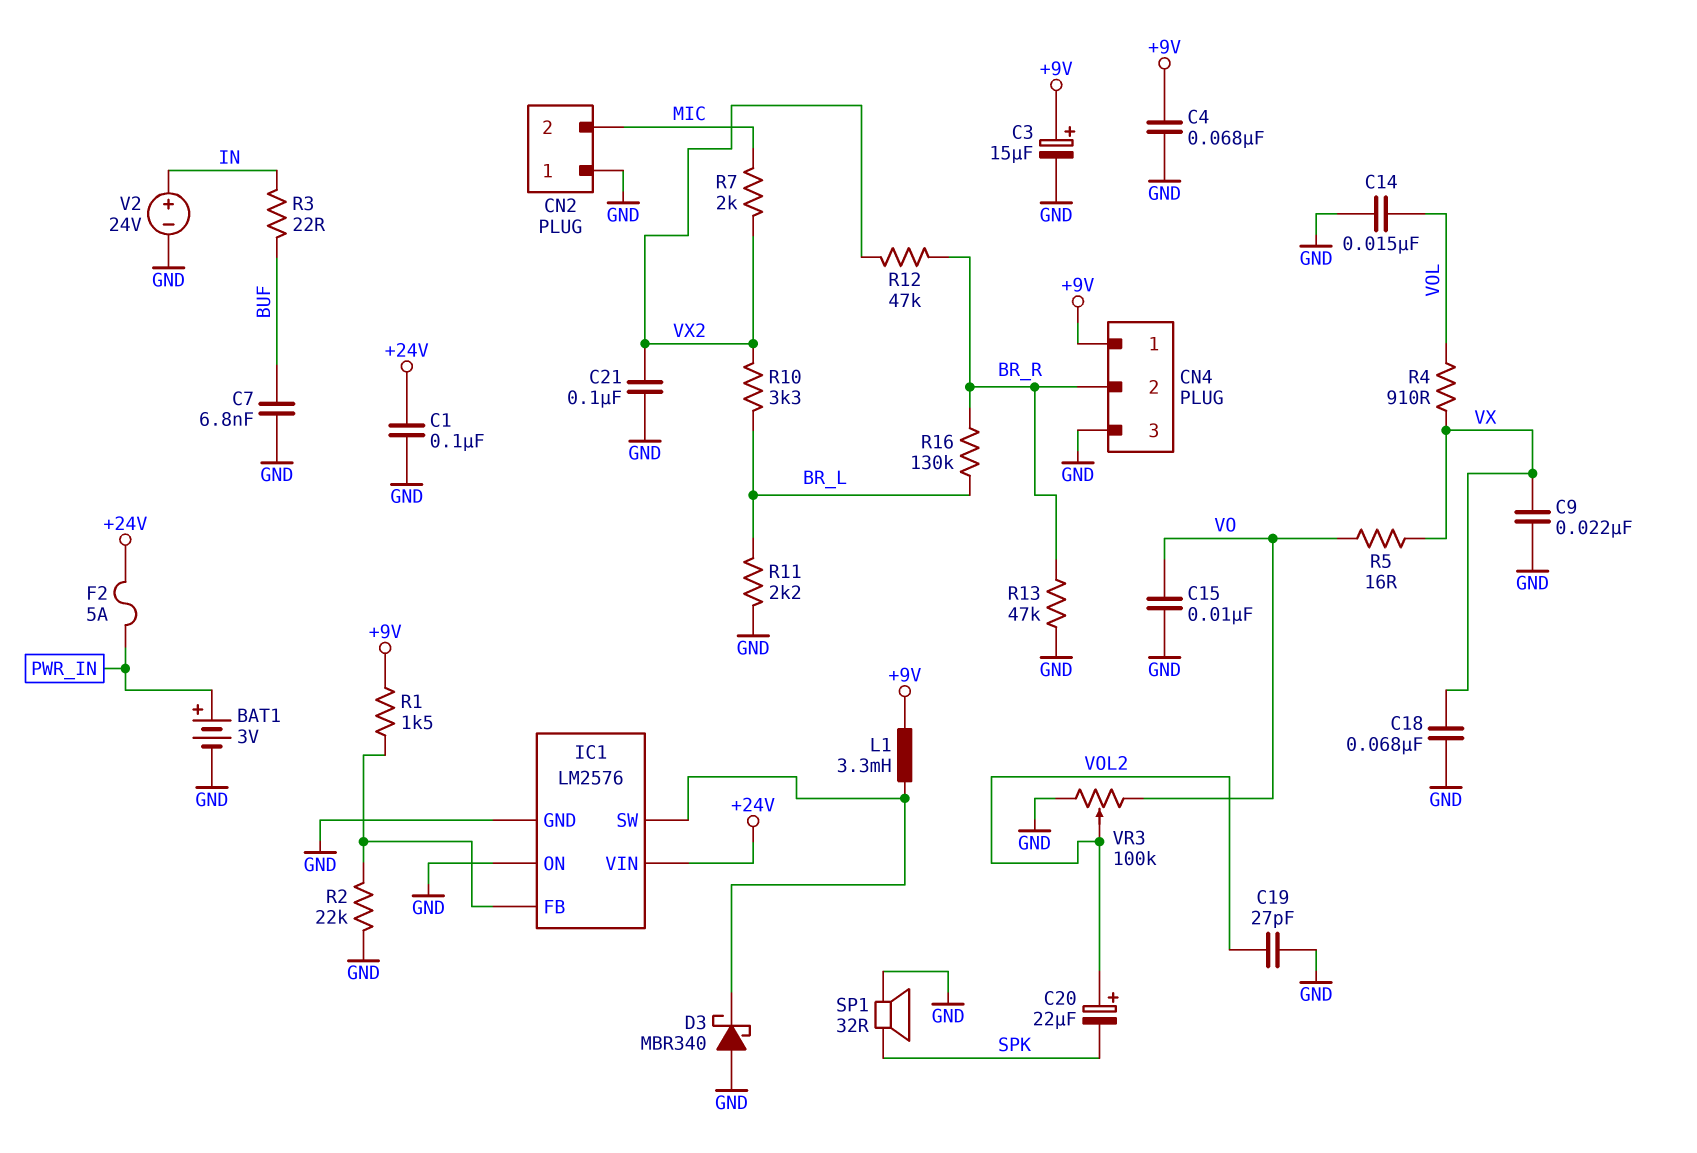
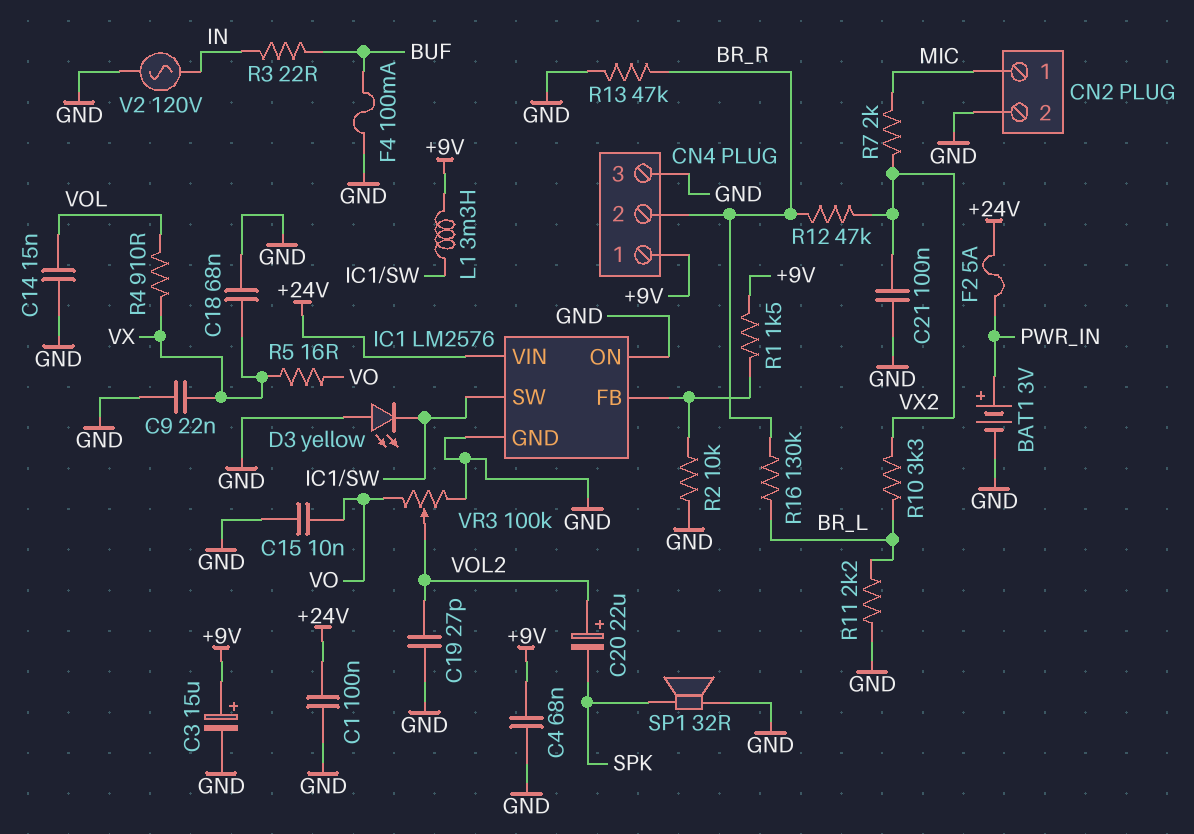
C7: 6.8nF (BUF, GND) -> none
CN2 pin 1: GND -> MIC
CN2 pin 2: MIC -> GND
D3: schottky MBR340 (A GND, K IC1/SW) -> LED yellow (A GND, K IC1/SW)
F4: none -> 100mA (BUF, GND)
R2: 22k (GND, IC1/FB) -> 10k (GND, IC1/FB)
V2: 24V (plus IN, minus GND) -> AC 120V (GND, IN)

